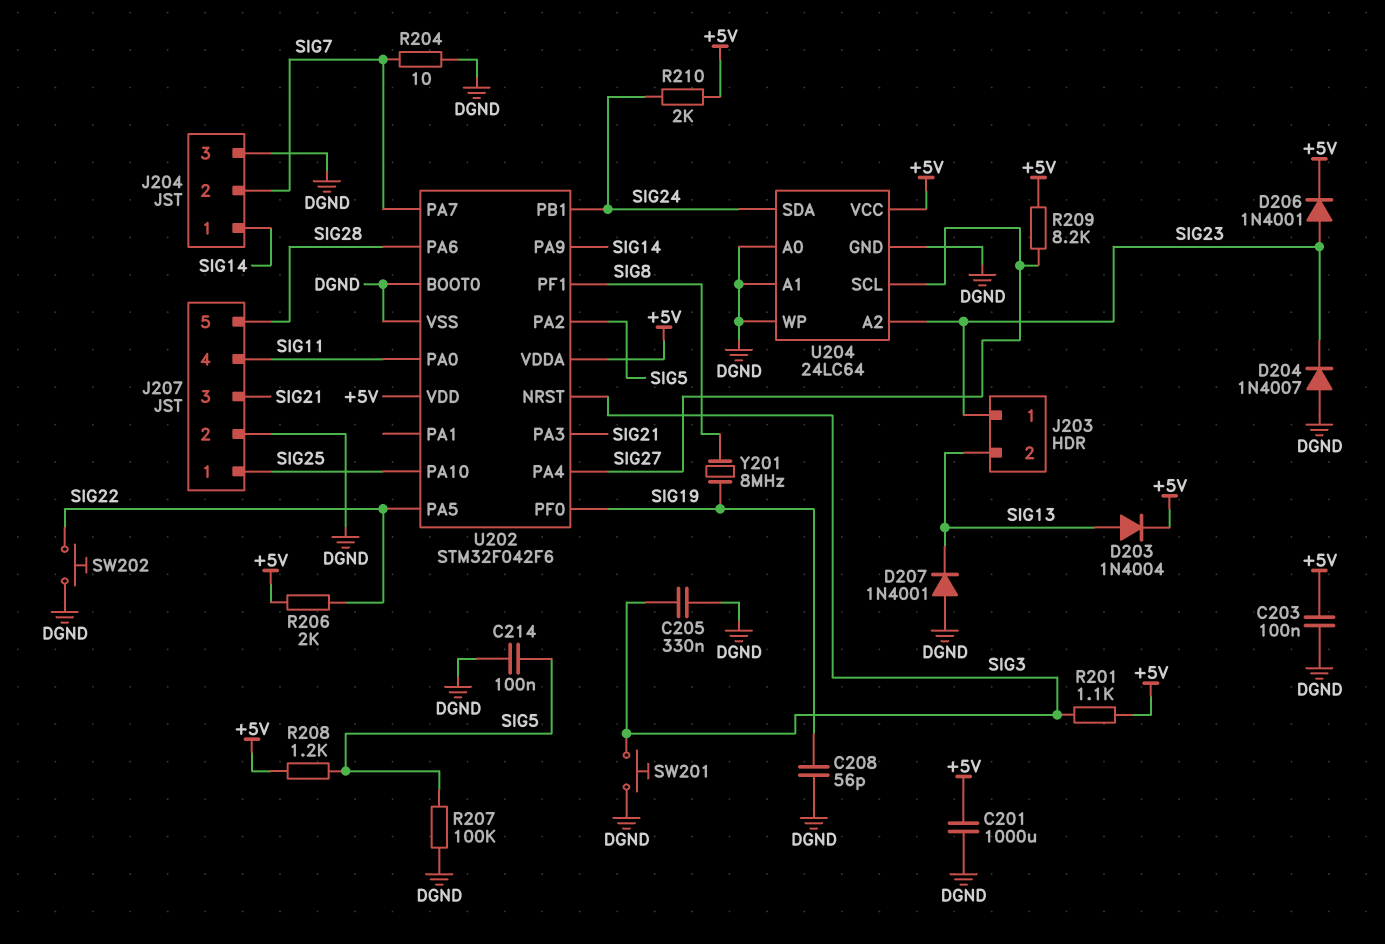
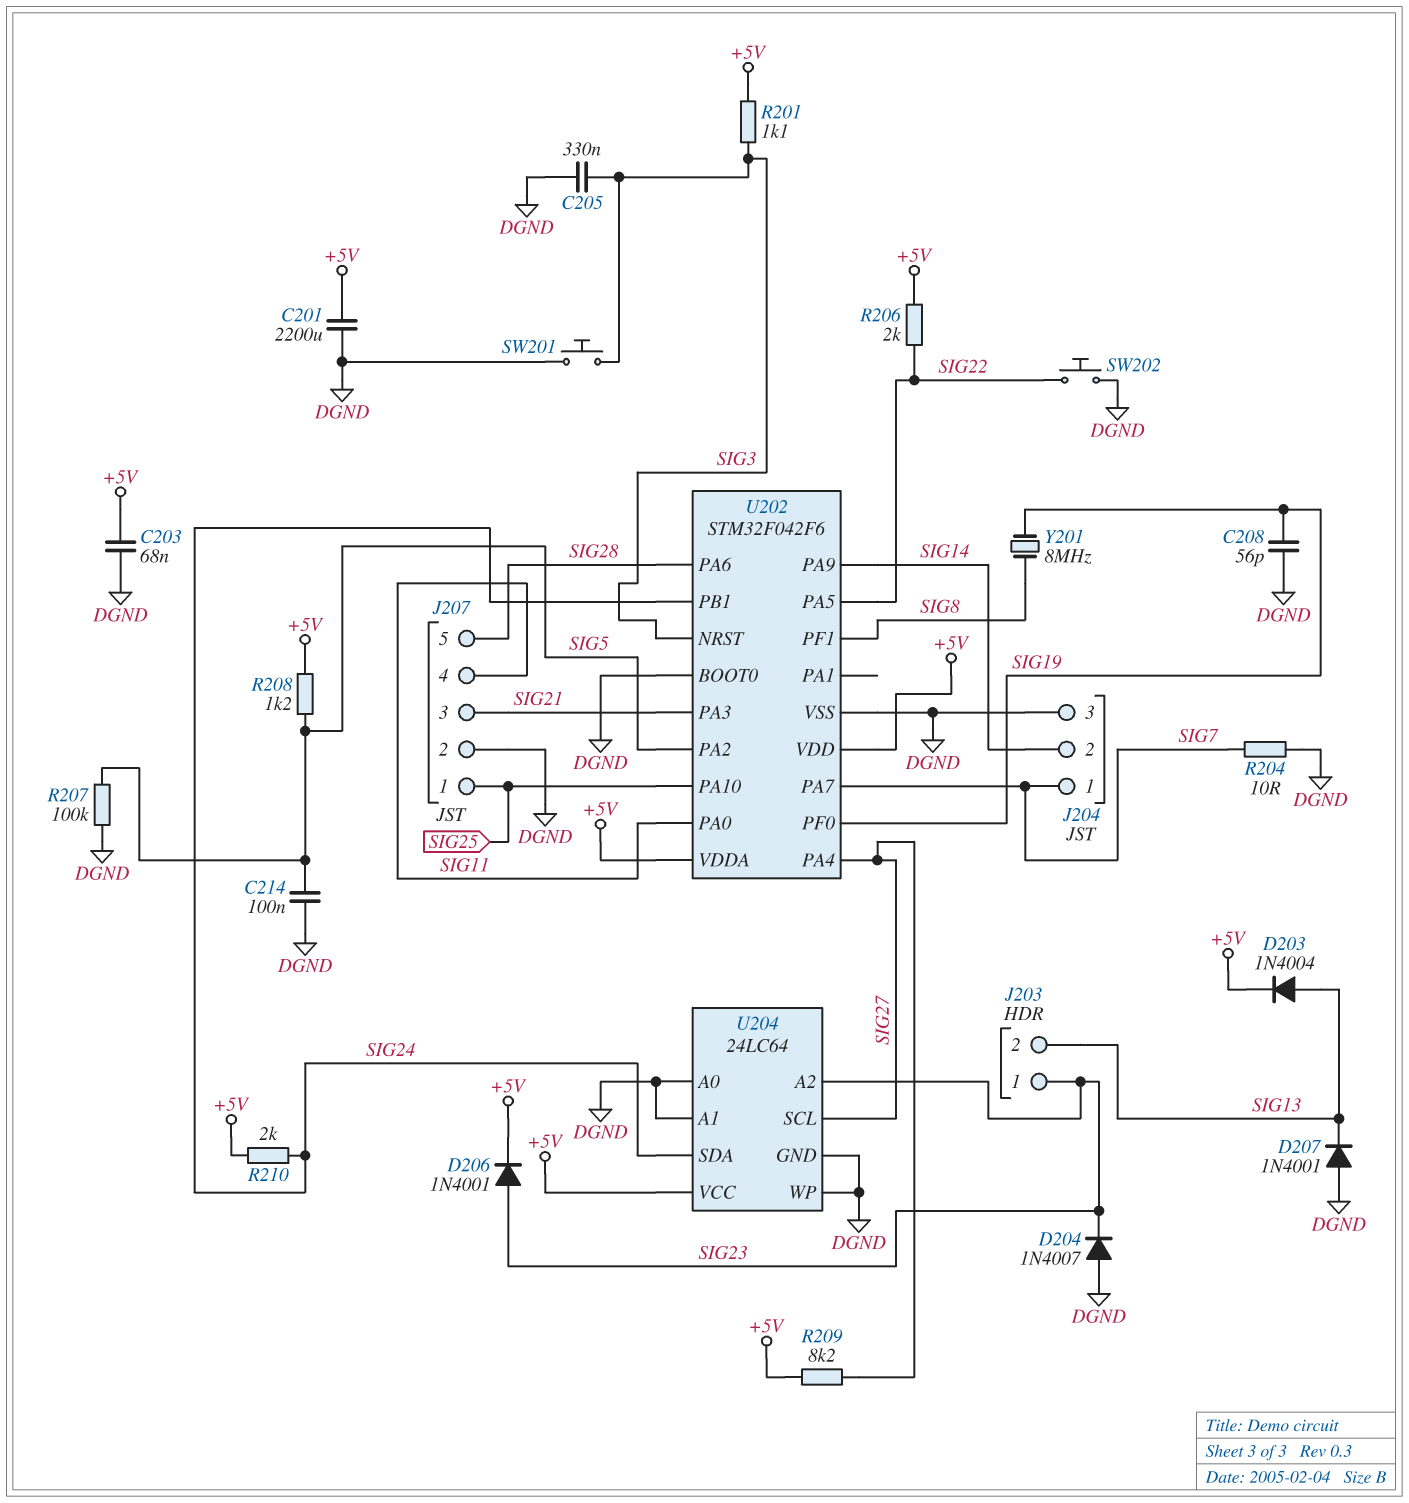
C201: 1000uF (+5V, DGND) -> 2200uF (+5V, DGND)
C203: 100nF (+5V, DGND) -> 68nF (+5V, DGND)
J204 pin 1: SIG14 -> SIG7
J204 pin 2: SIG7 -> SIG14

